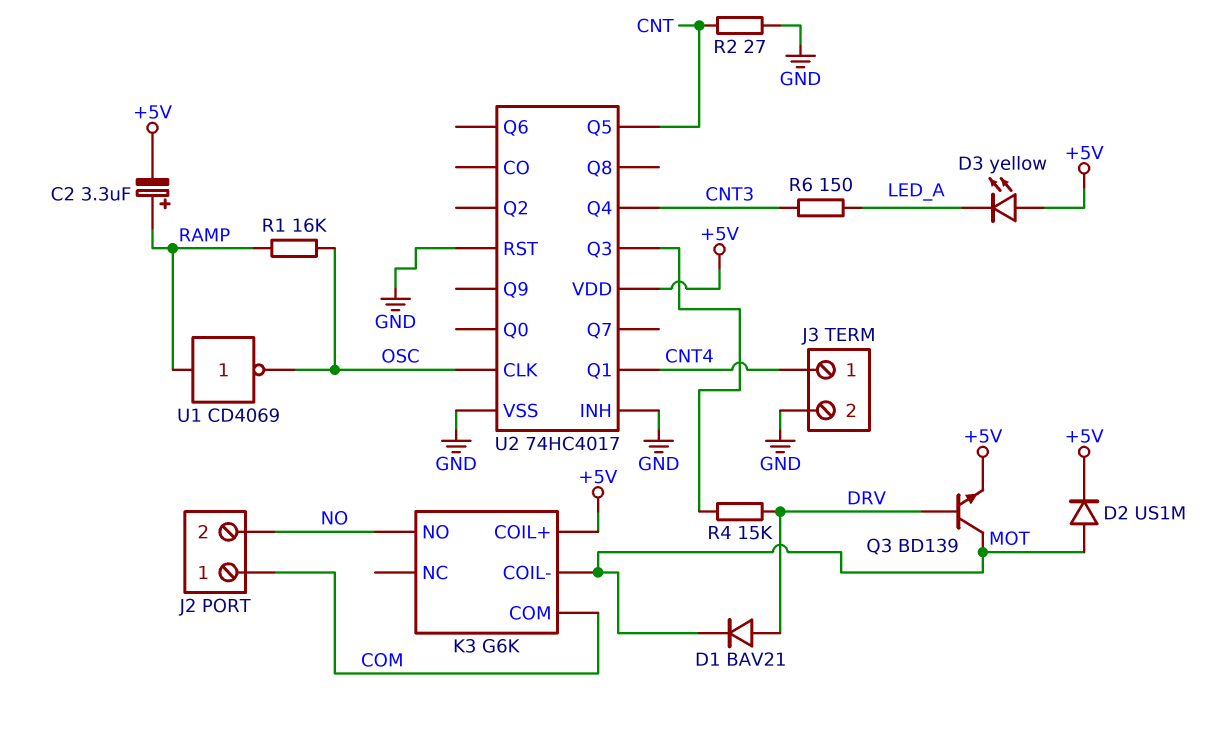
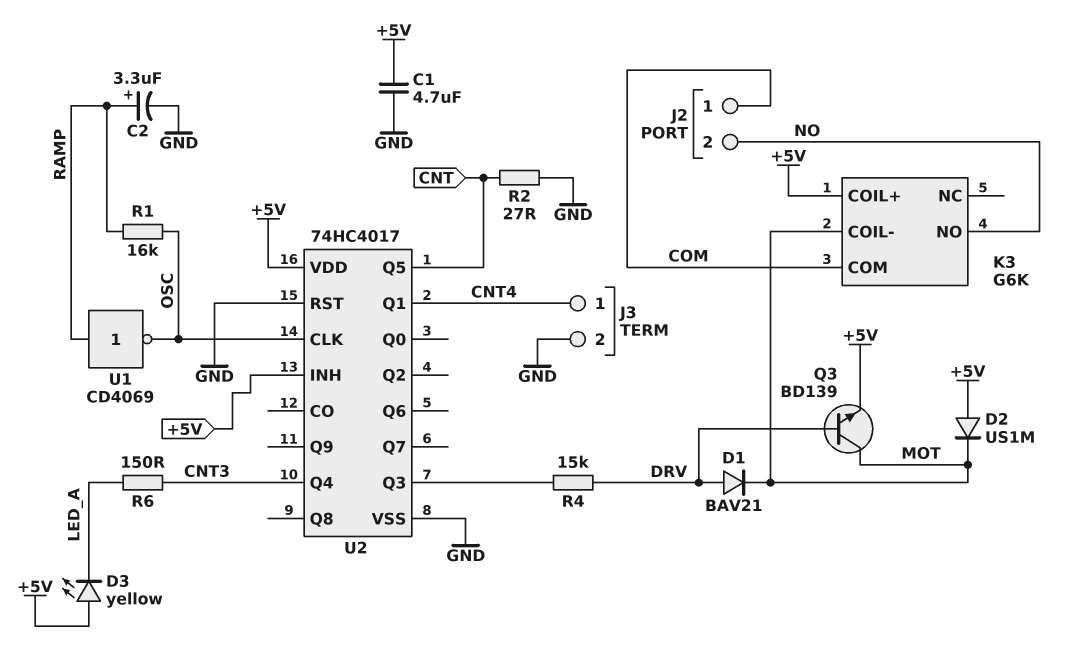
C1: none -> 4.7uF (+5V, GND)
C2: 3.3uF (plus RAMP, minus +5V) -> 3.3uF (plus RAMP, minus GND)
D2: diode US1M (A MOT, K +5V) -> diode US1M (A +5V, K MOT)
U2 pin INH: GND -> +5V

